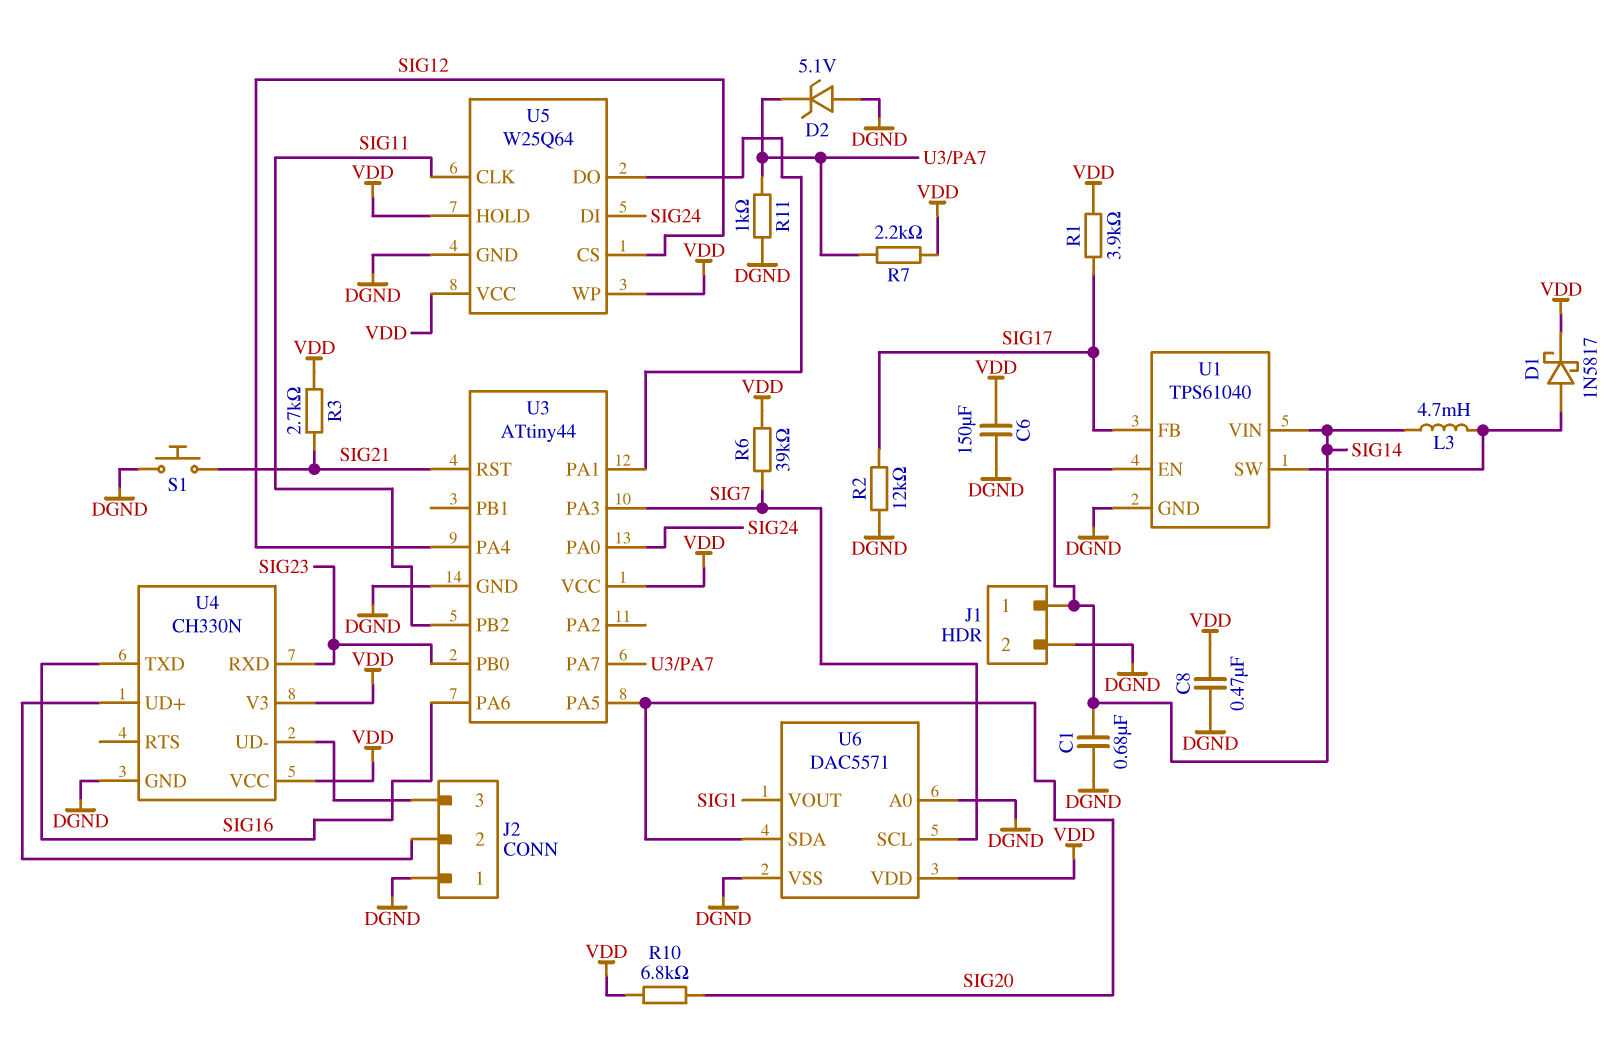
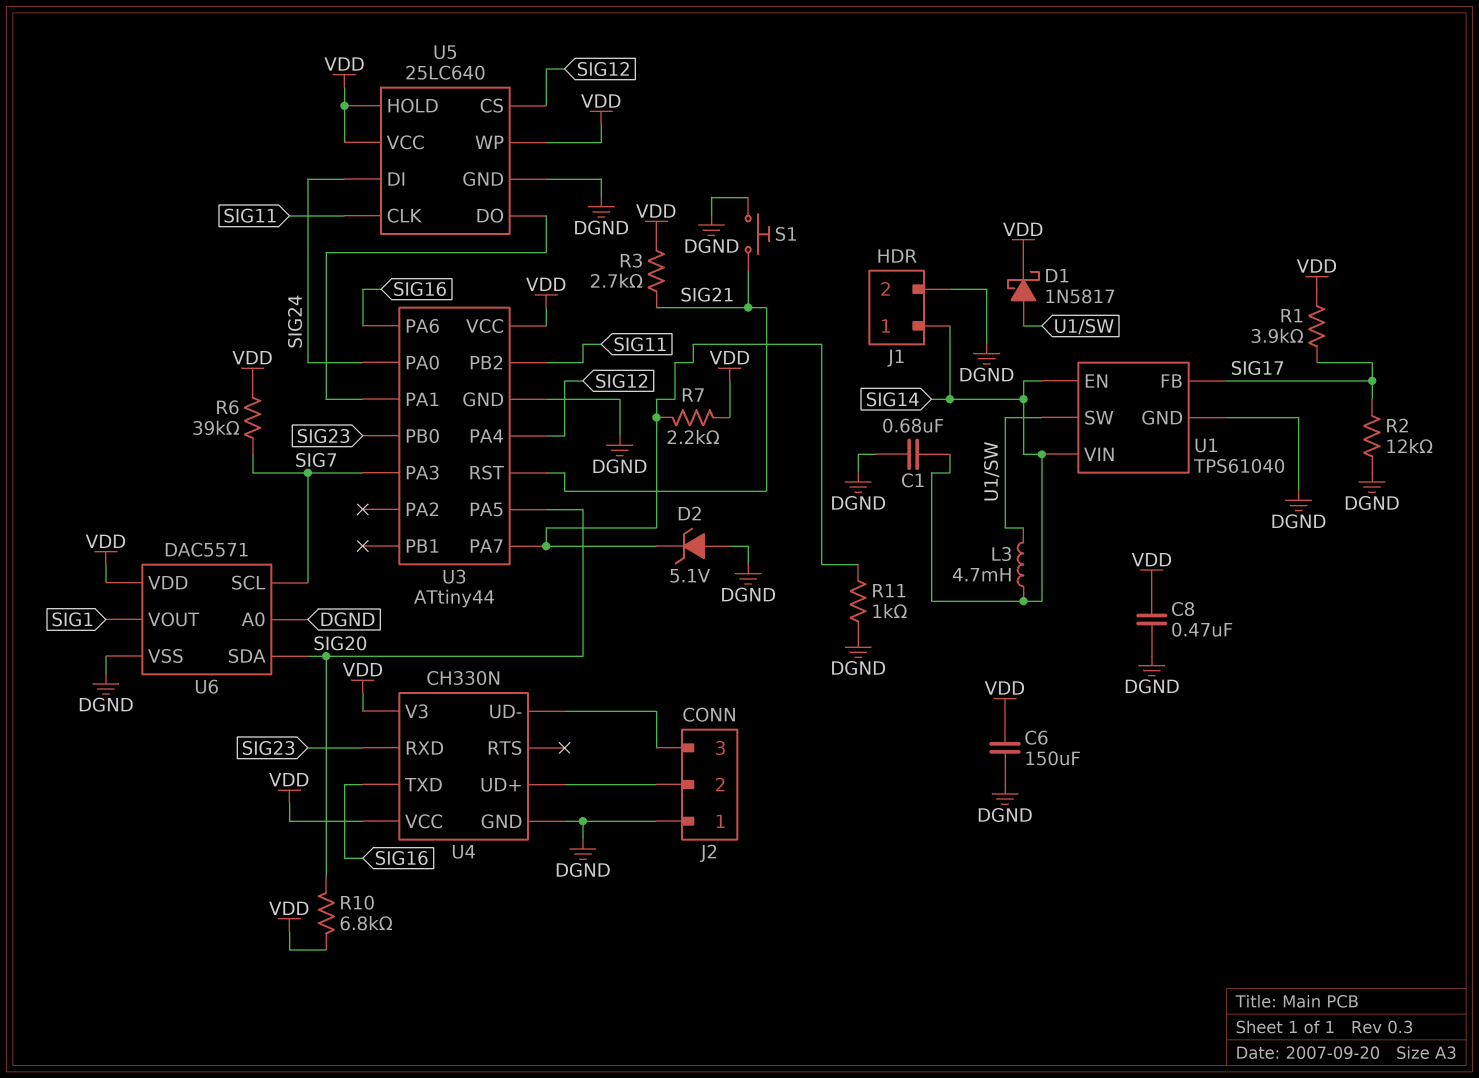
U5: W25Q64 -> 25LC640

